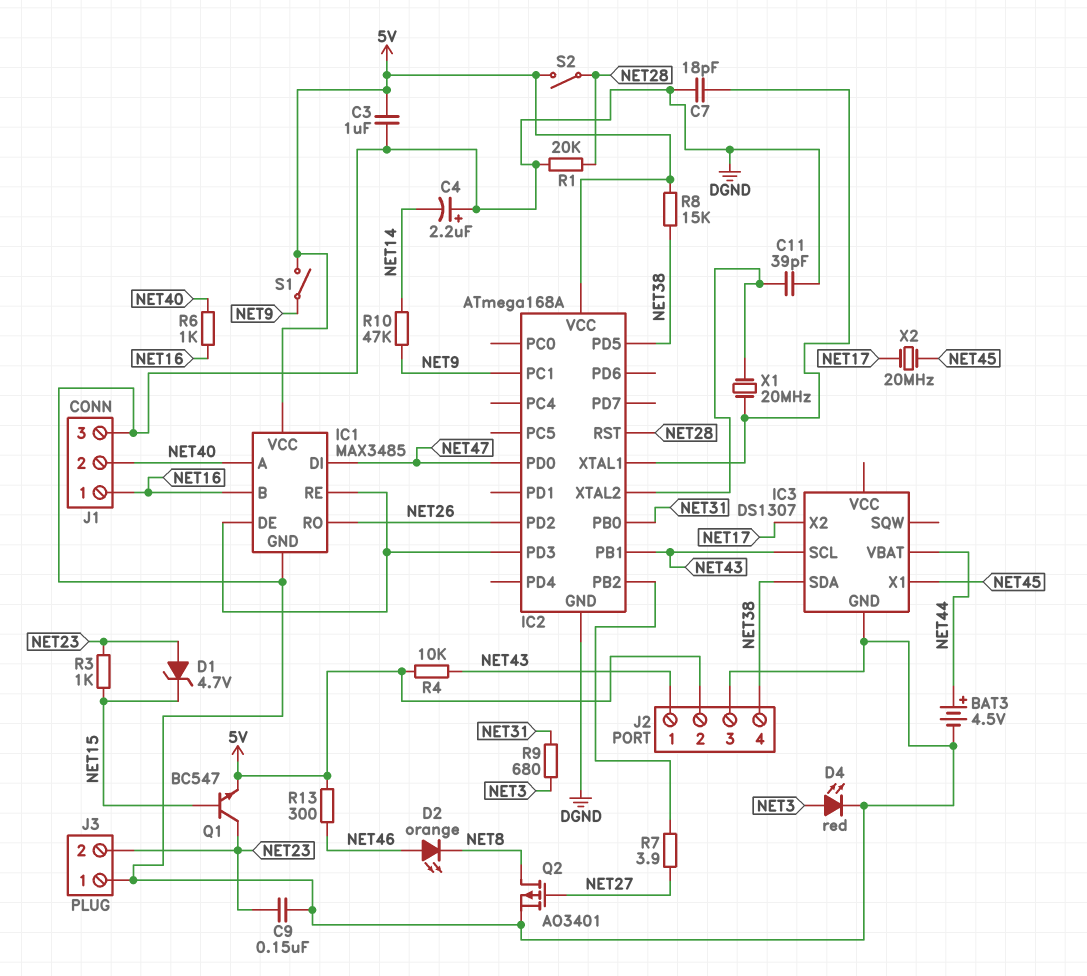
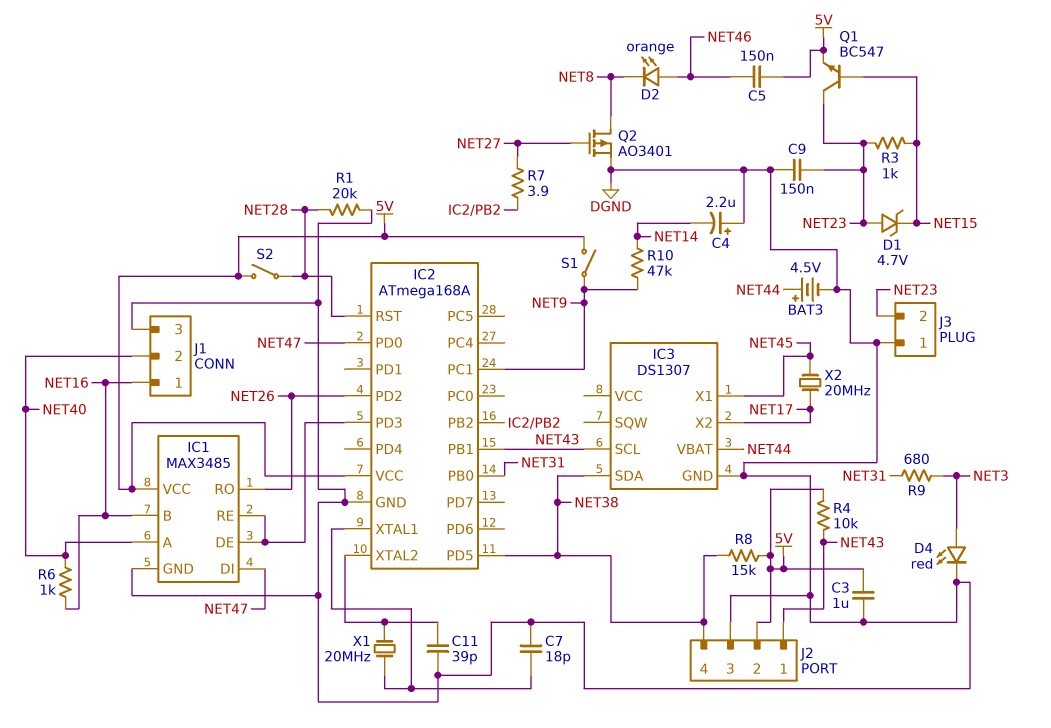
C5: none -> 150nF (5V, NET46)
R13: 300 (5V, NET46) -> none

